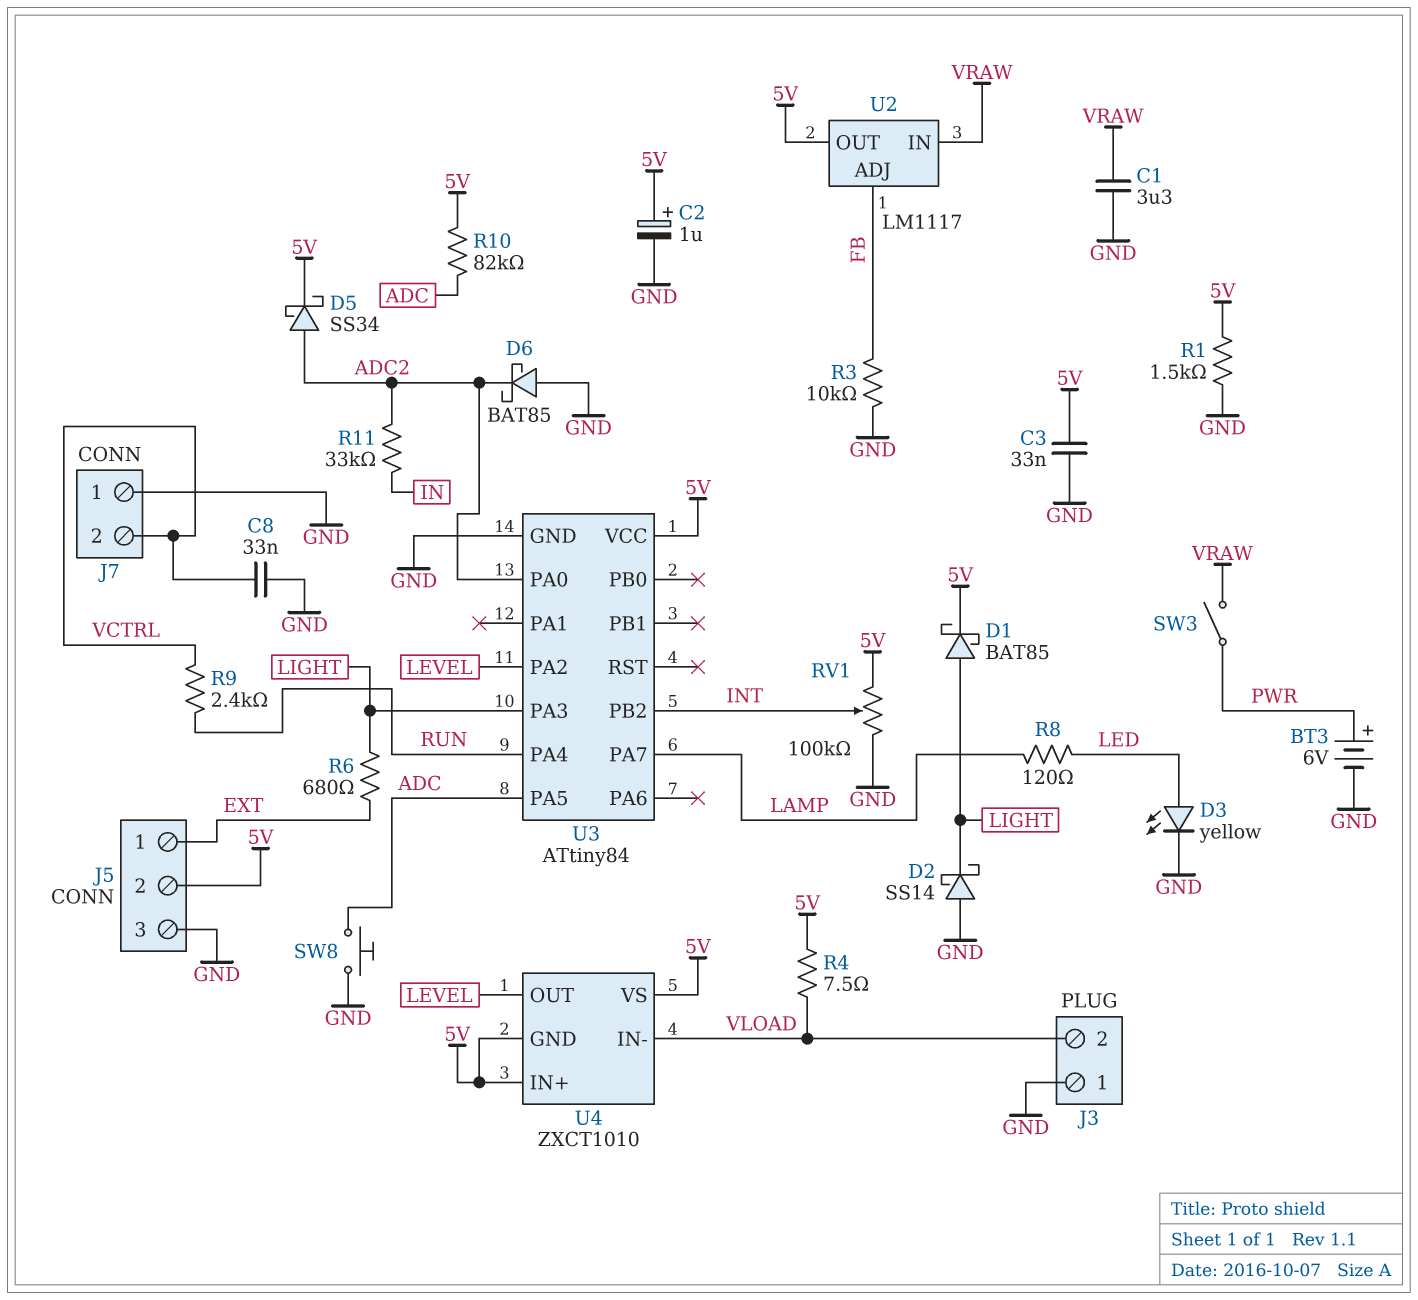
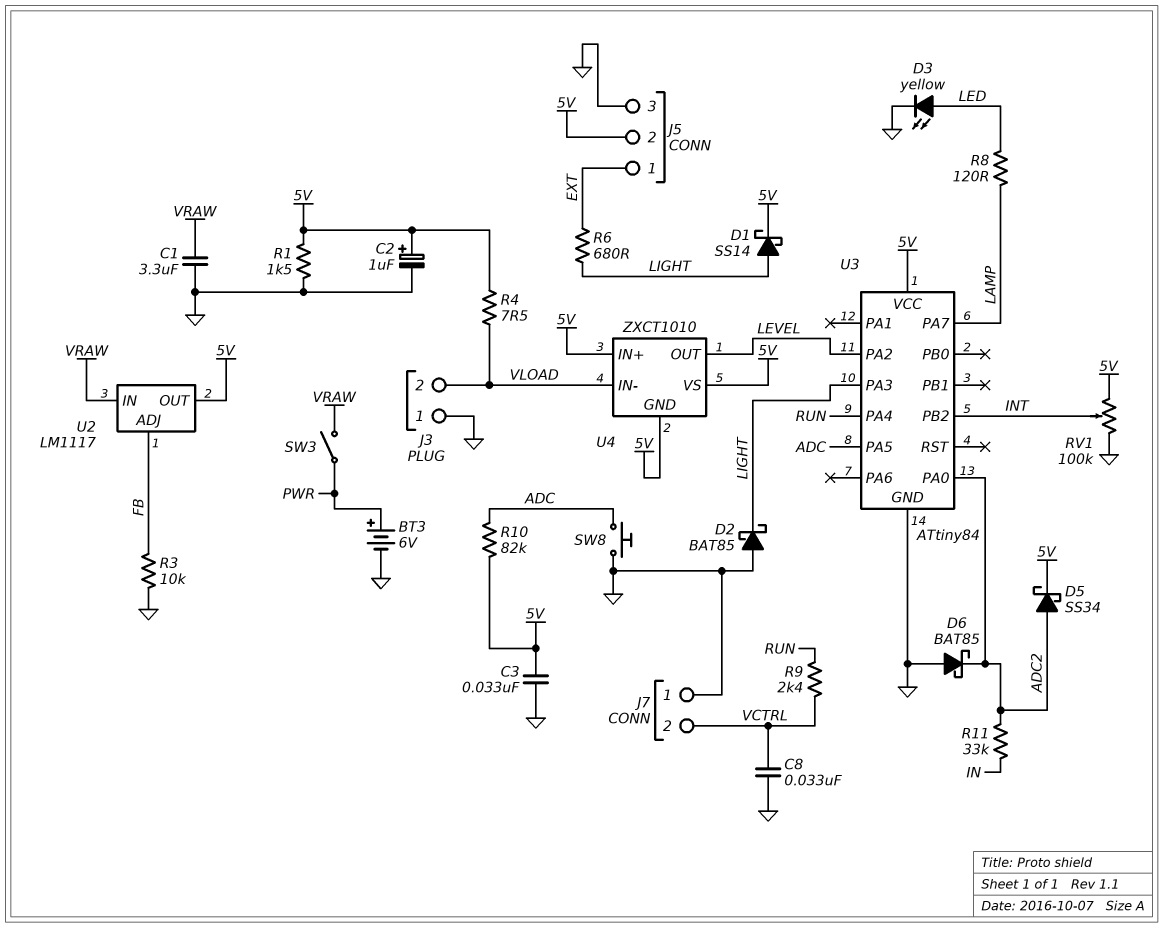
D1: schottky BAT85 (A LIGHT, K 5V) -> schottky SS14 (A LIGHT, K 5V)
D2: schottky SS14 (A GND, K LIGHT) -> schottky BAT85 (A GND, K LIGHT)

